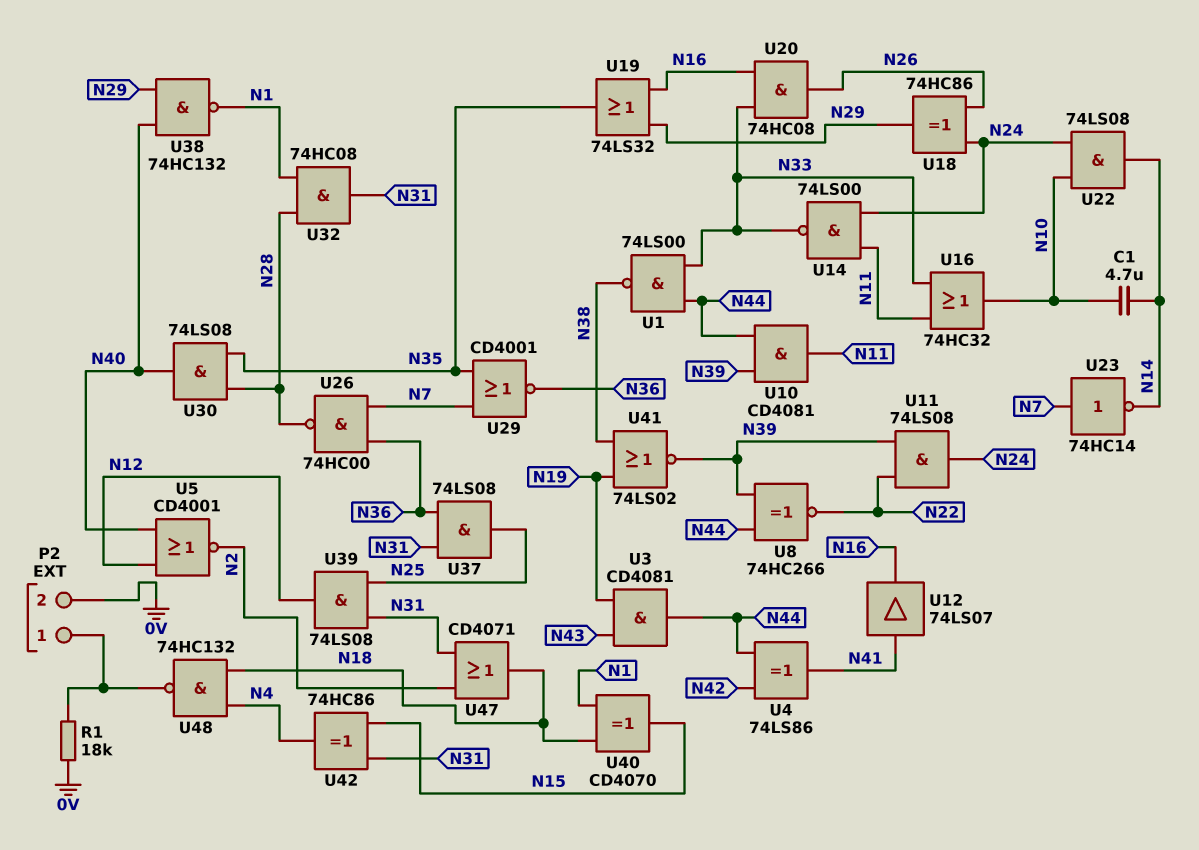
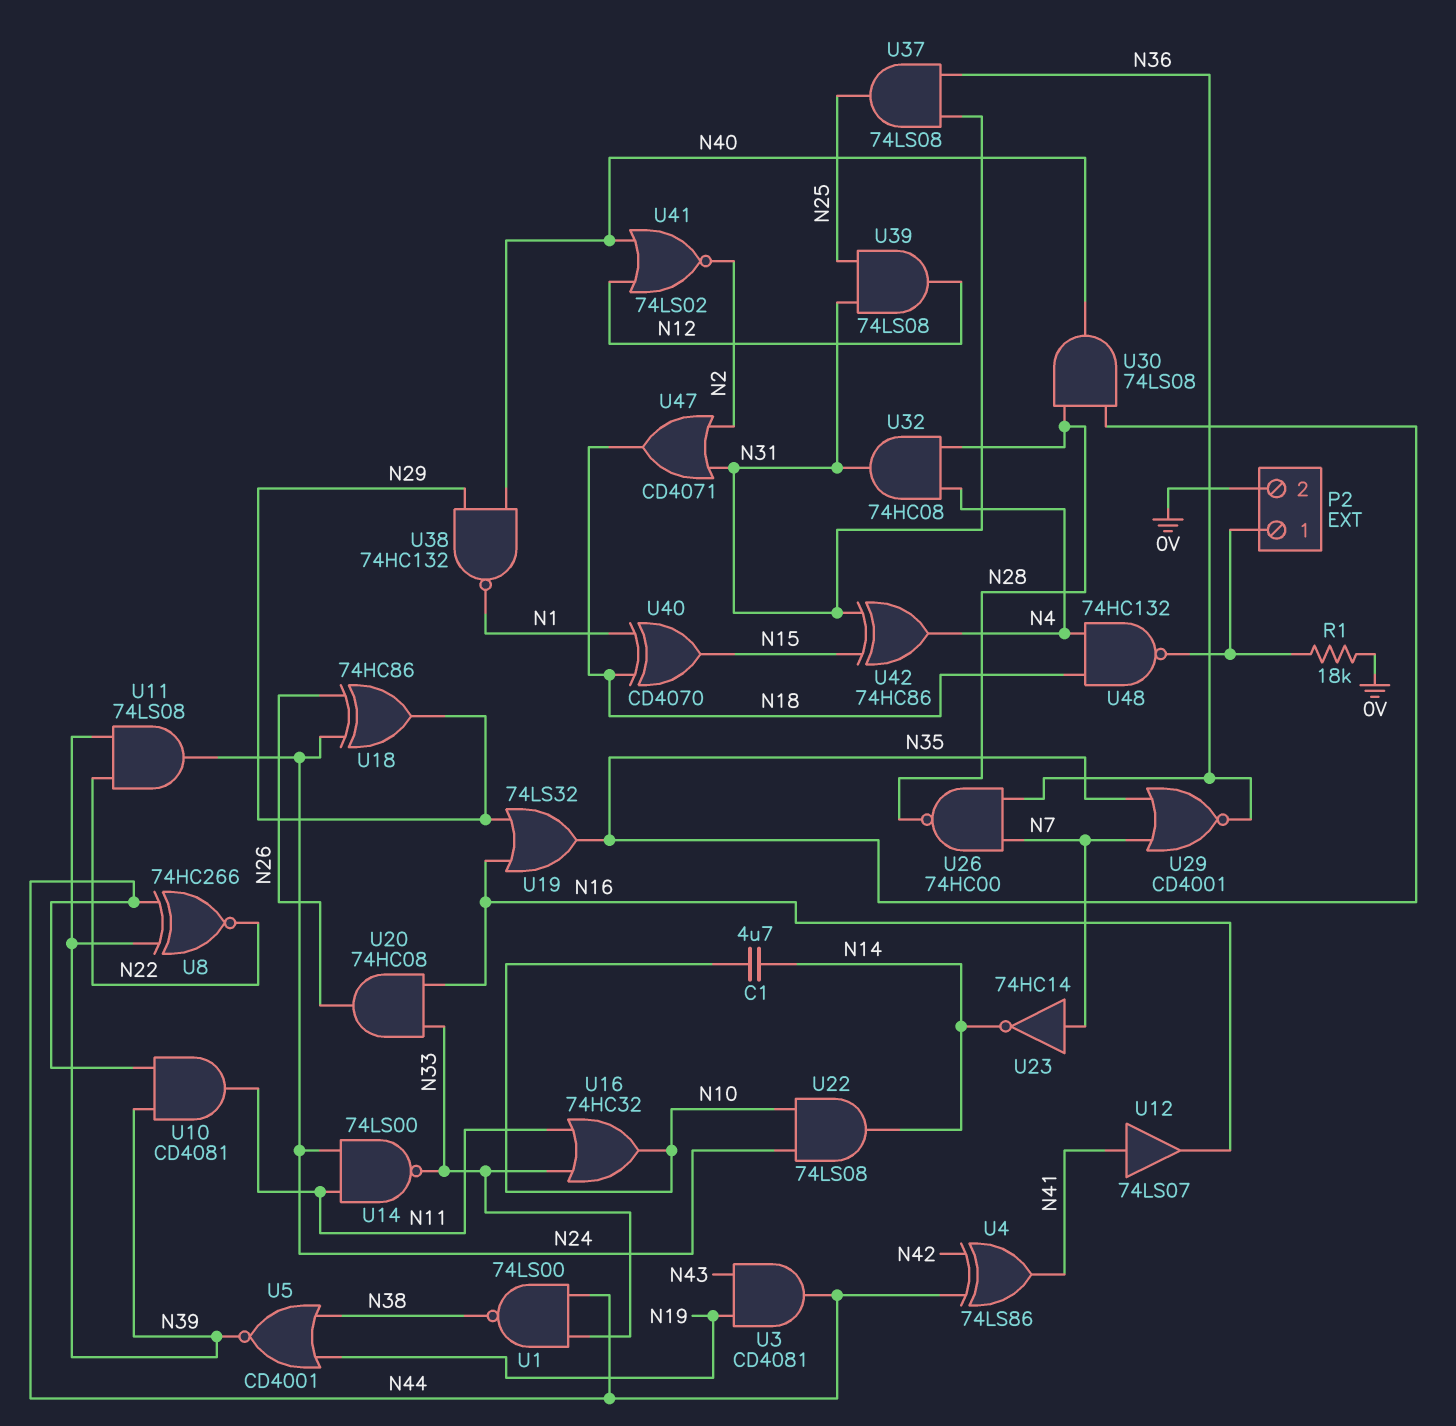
U5: NOR CD4001 (in N12, in N40, out N2) -> NOR CD4001 (in N19, in N38, out N39)
U32: AND 74HC08 (in N1, in N28, out N31) -> AND 74HC08 (in N4, in N28, out N31)
U41: NOR 74LS02 (in N19, in N38, out N39) -> NOR 74LS02 (in N12, in N40, out N2)

